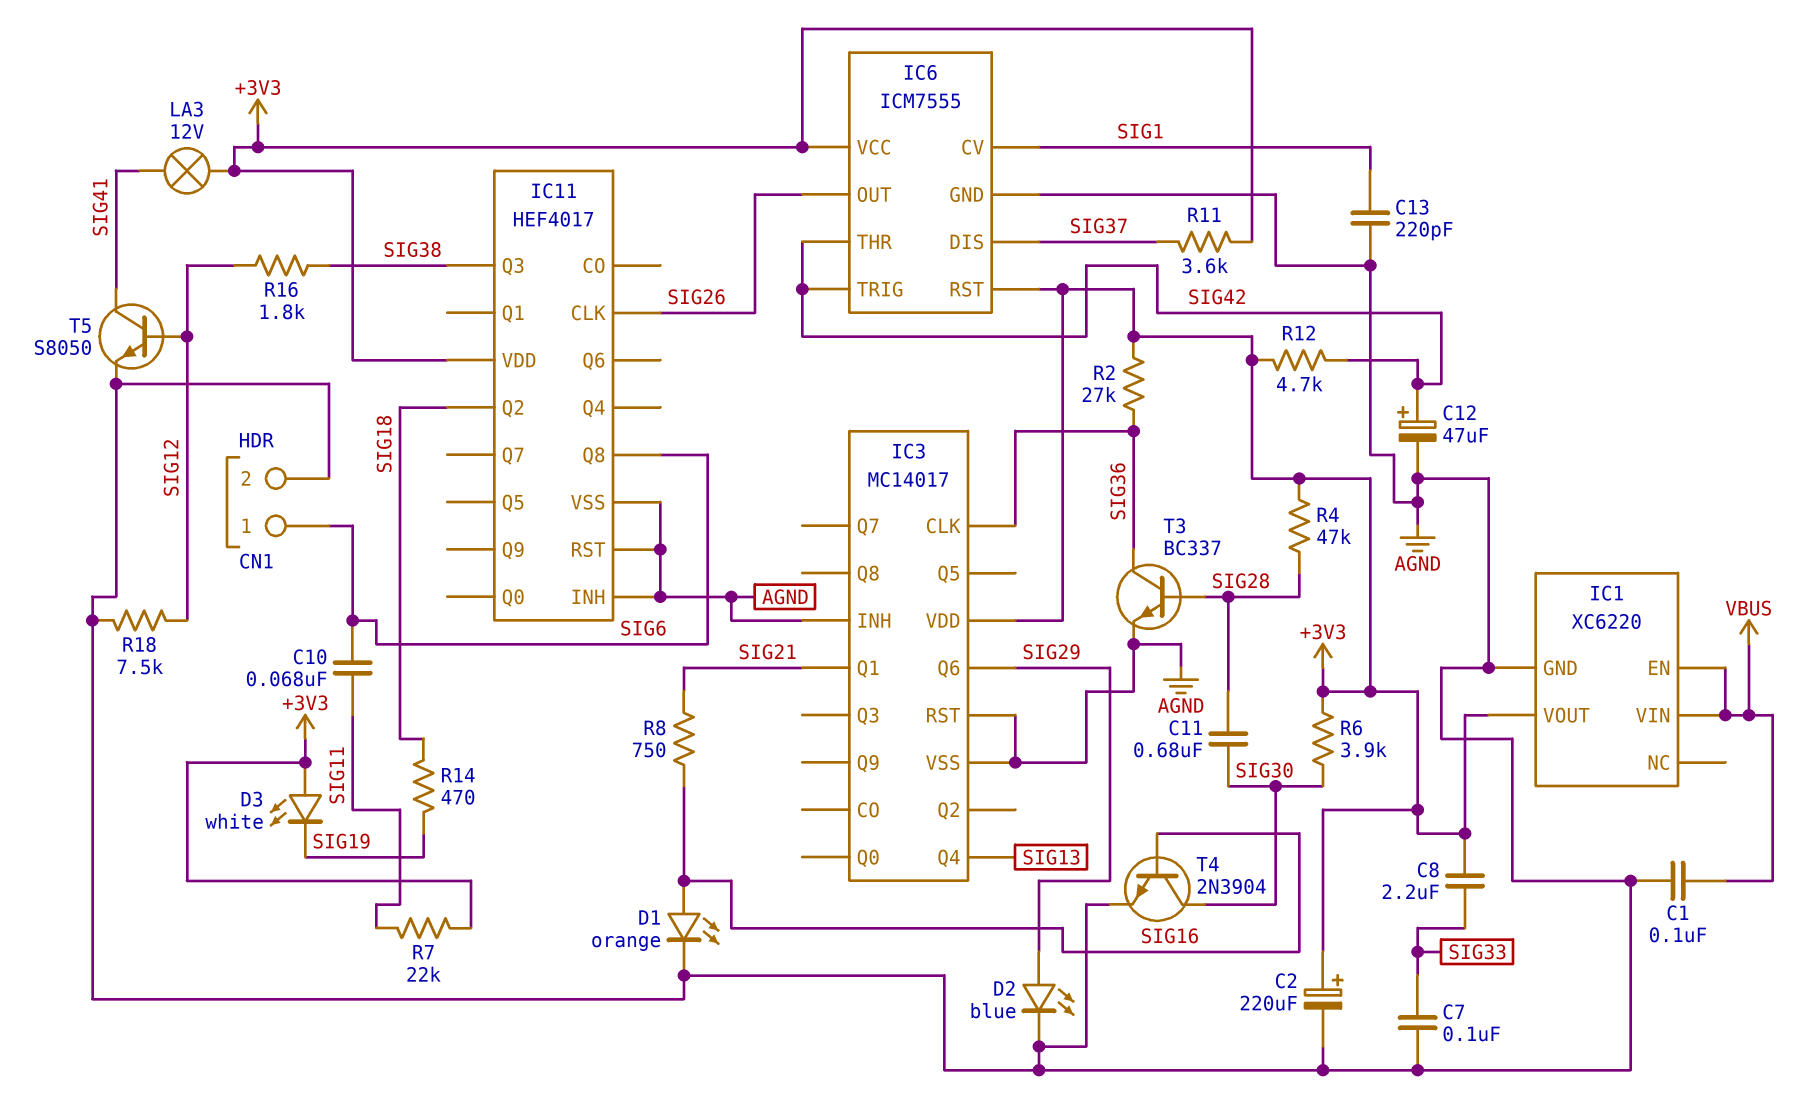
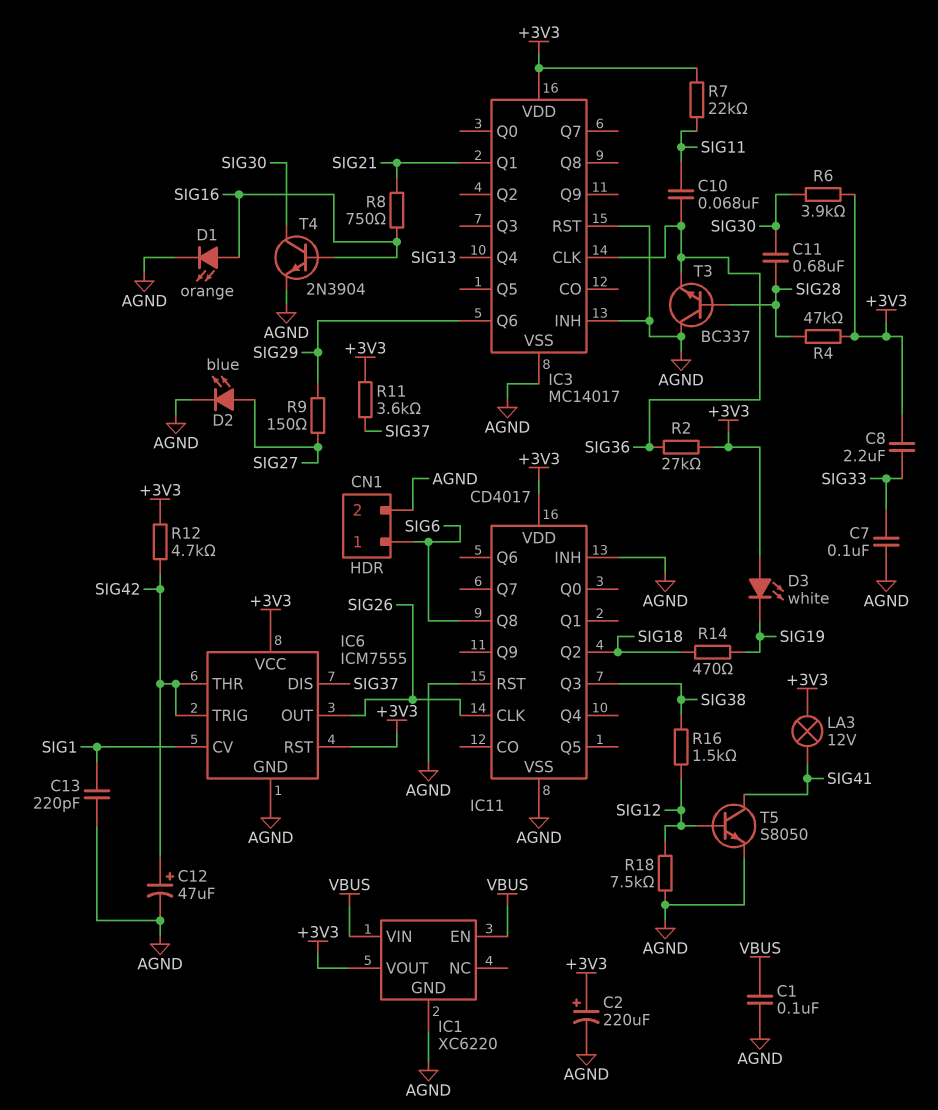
C10: 68nF (SIG6, SIG11) -> 68nF (SIG11, SIG36)
D2: LED blue (A SIG29, K AGND) -> LED blue (A SIG27, K AGND)
IC11: HEF4017 -> CD4017
R9: none -> 150 (SIG27, SIG29)
R16: 1.8k (SIG12, SIG38) -> 1.5k (SIG12, SIG38)
T3: NPN BC337 (B SIG28, C SIG36, E AGND) -> NPN BC337 (B SIG28, C AGND, E SIG36)

